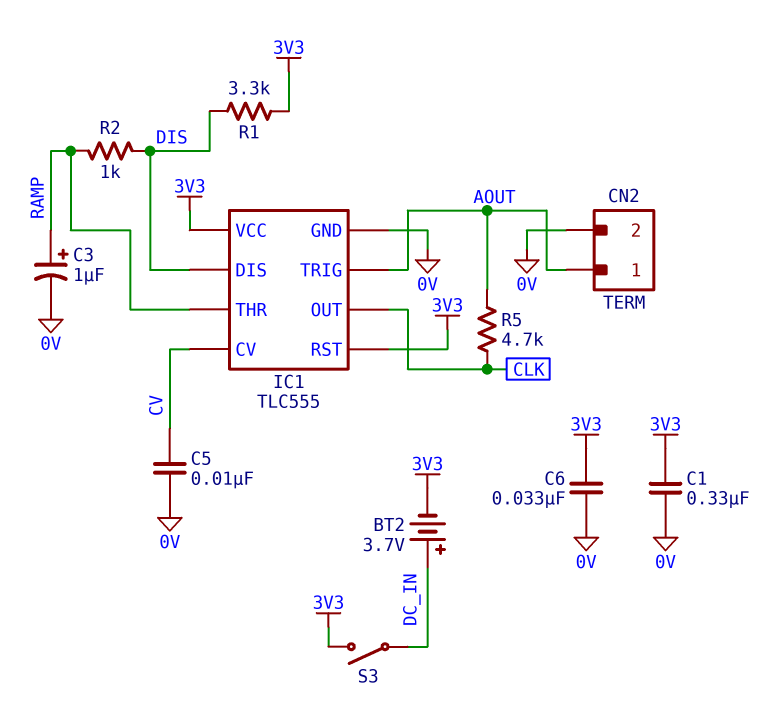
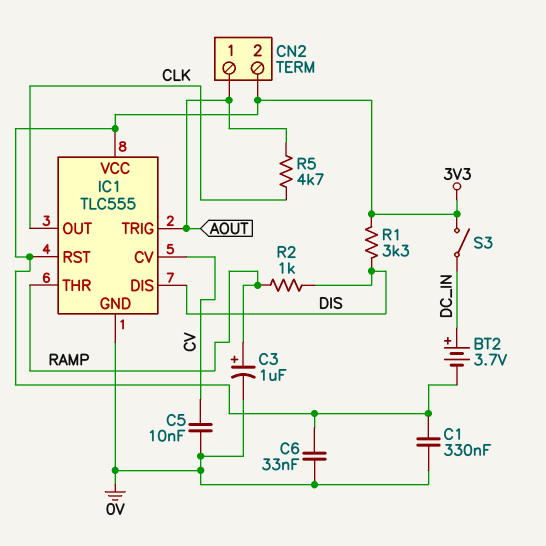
CN2 pin 2: 0V -> 3V3

